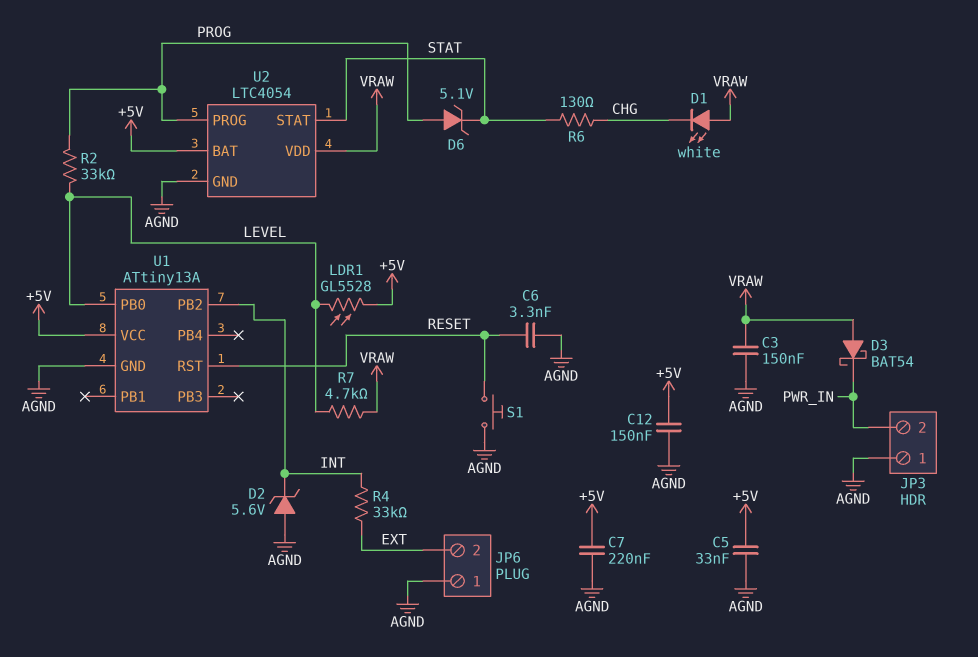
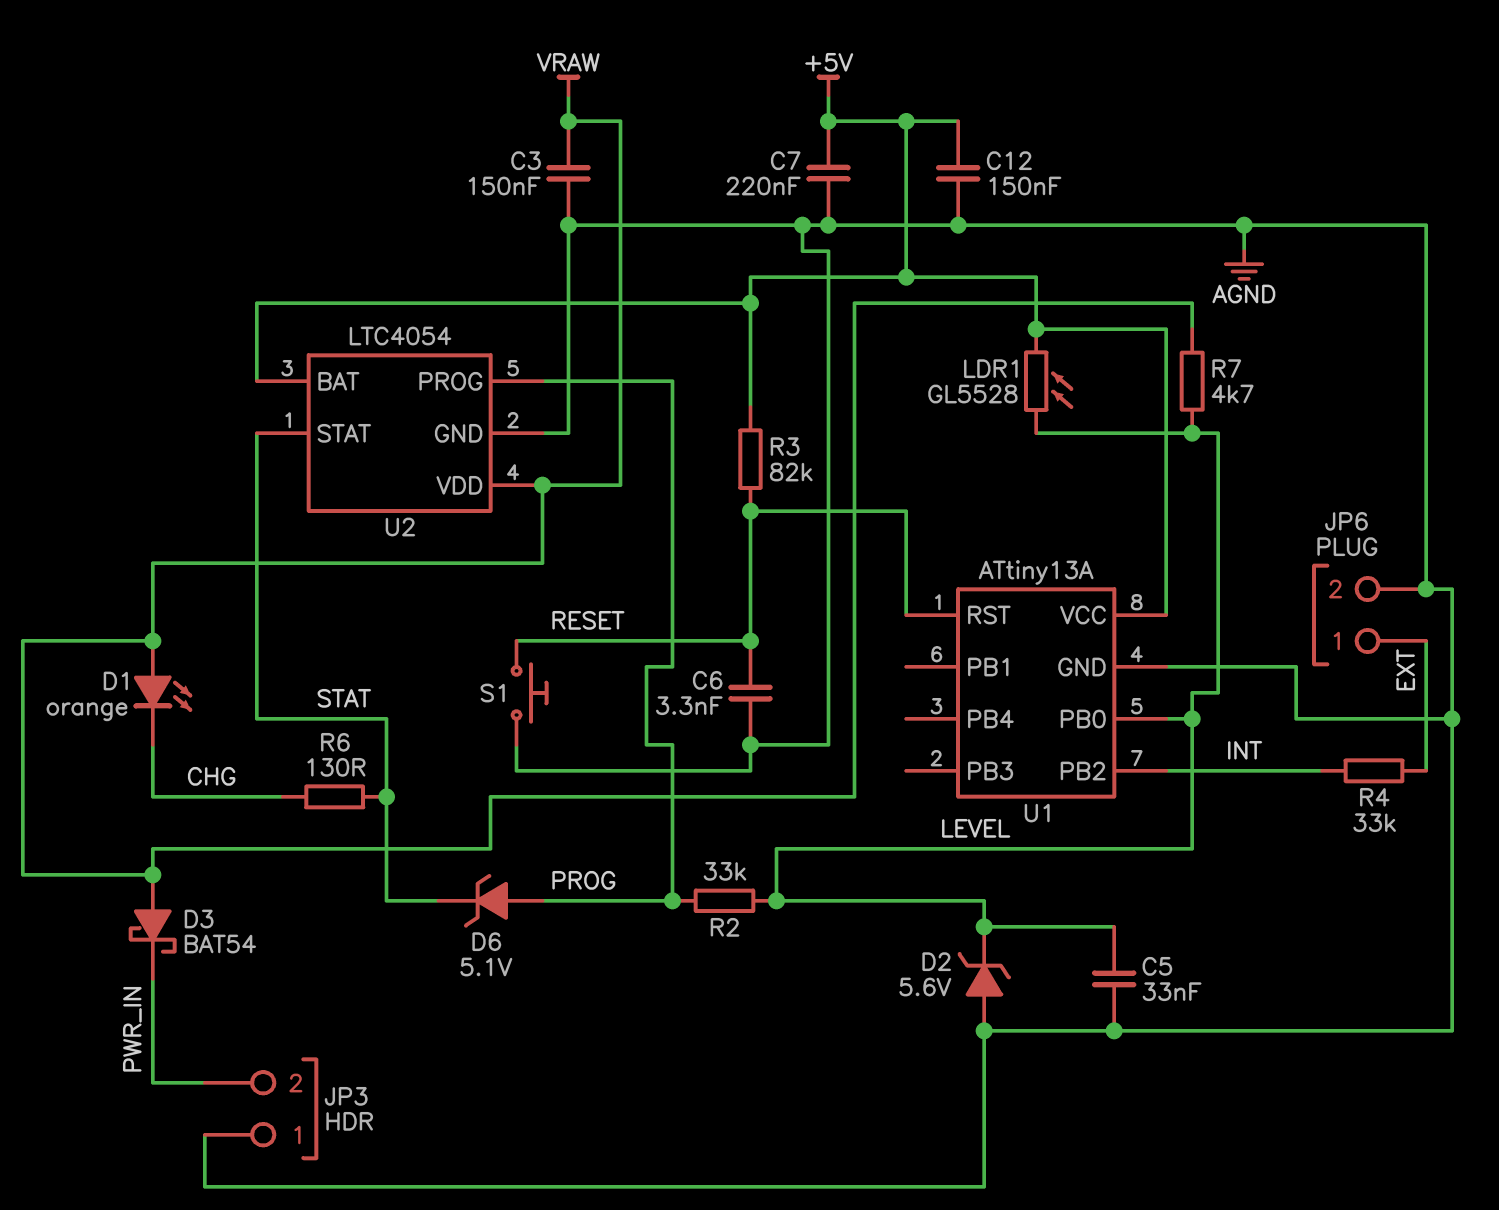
C5: 33nF (+5V, AGND) -> 33nF (AGND, LEVEL)
D1: LED white (A VRAW, K CHG) -> LED orange (A VRAW, K CHG)
D2: zener 5.6V (A AGND, K INT) -> zener 5.6V (A AGND, K LEVEL)
JP6 pin 1: AGND -> EXT
JP6 pin 2: EXT -> AGND
R3: none -> 82k (+5V, RESET)

